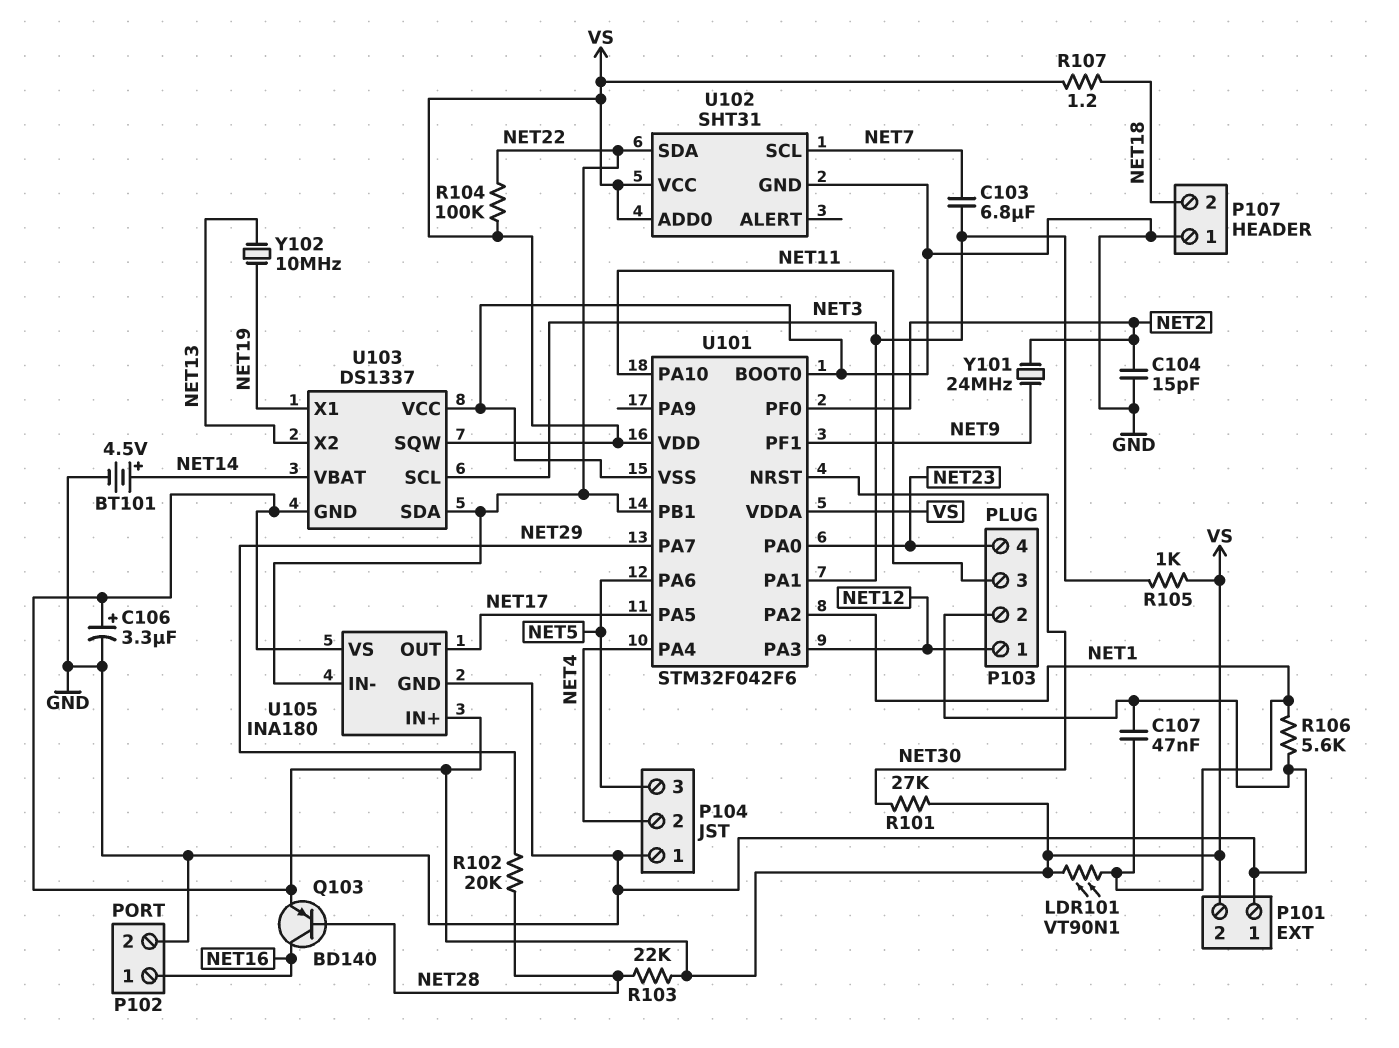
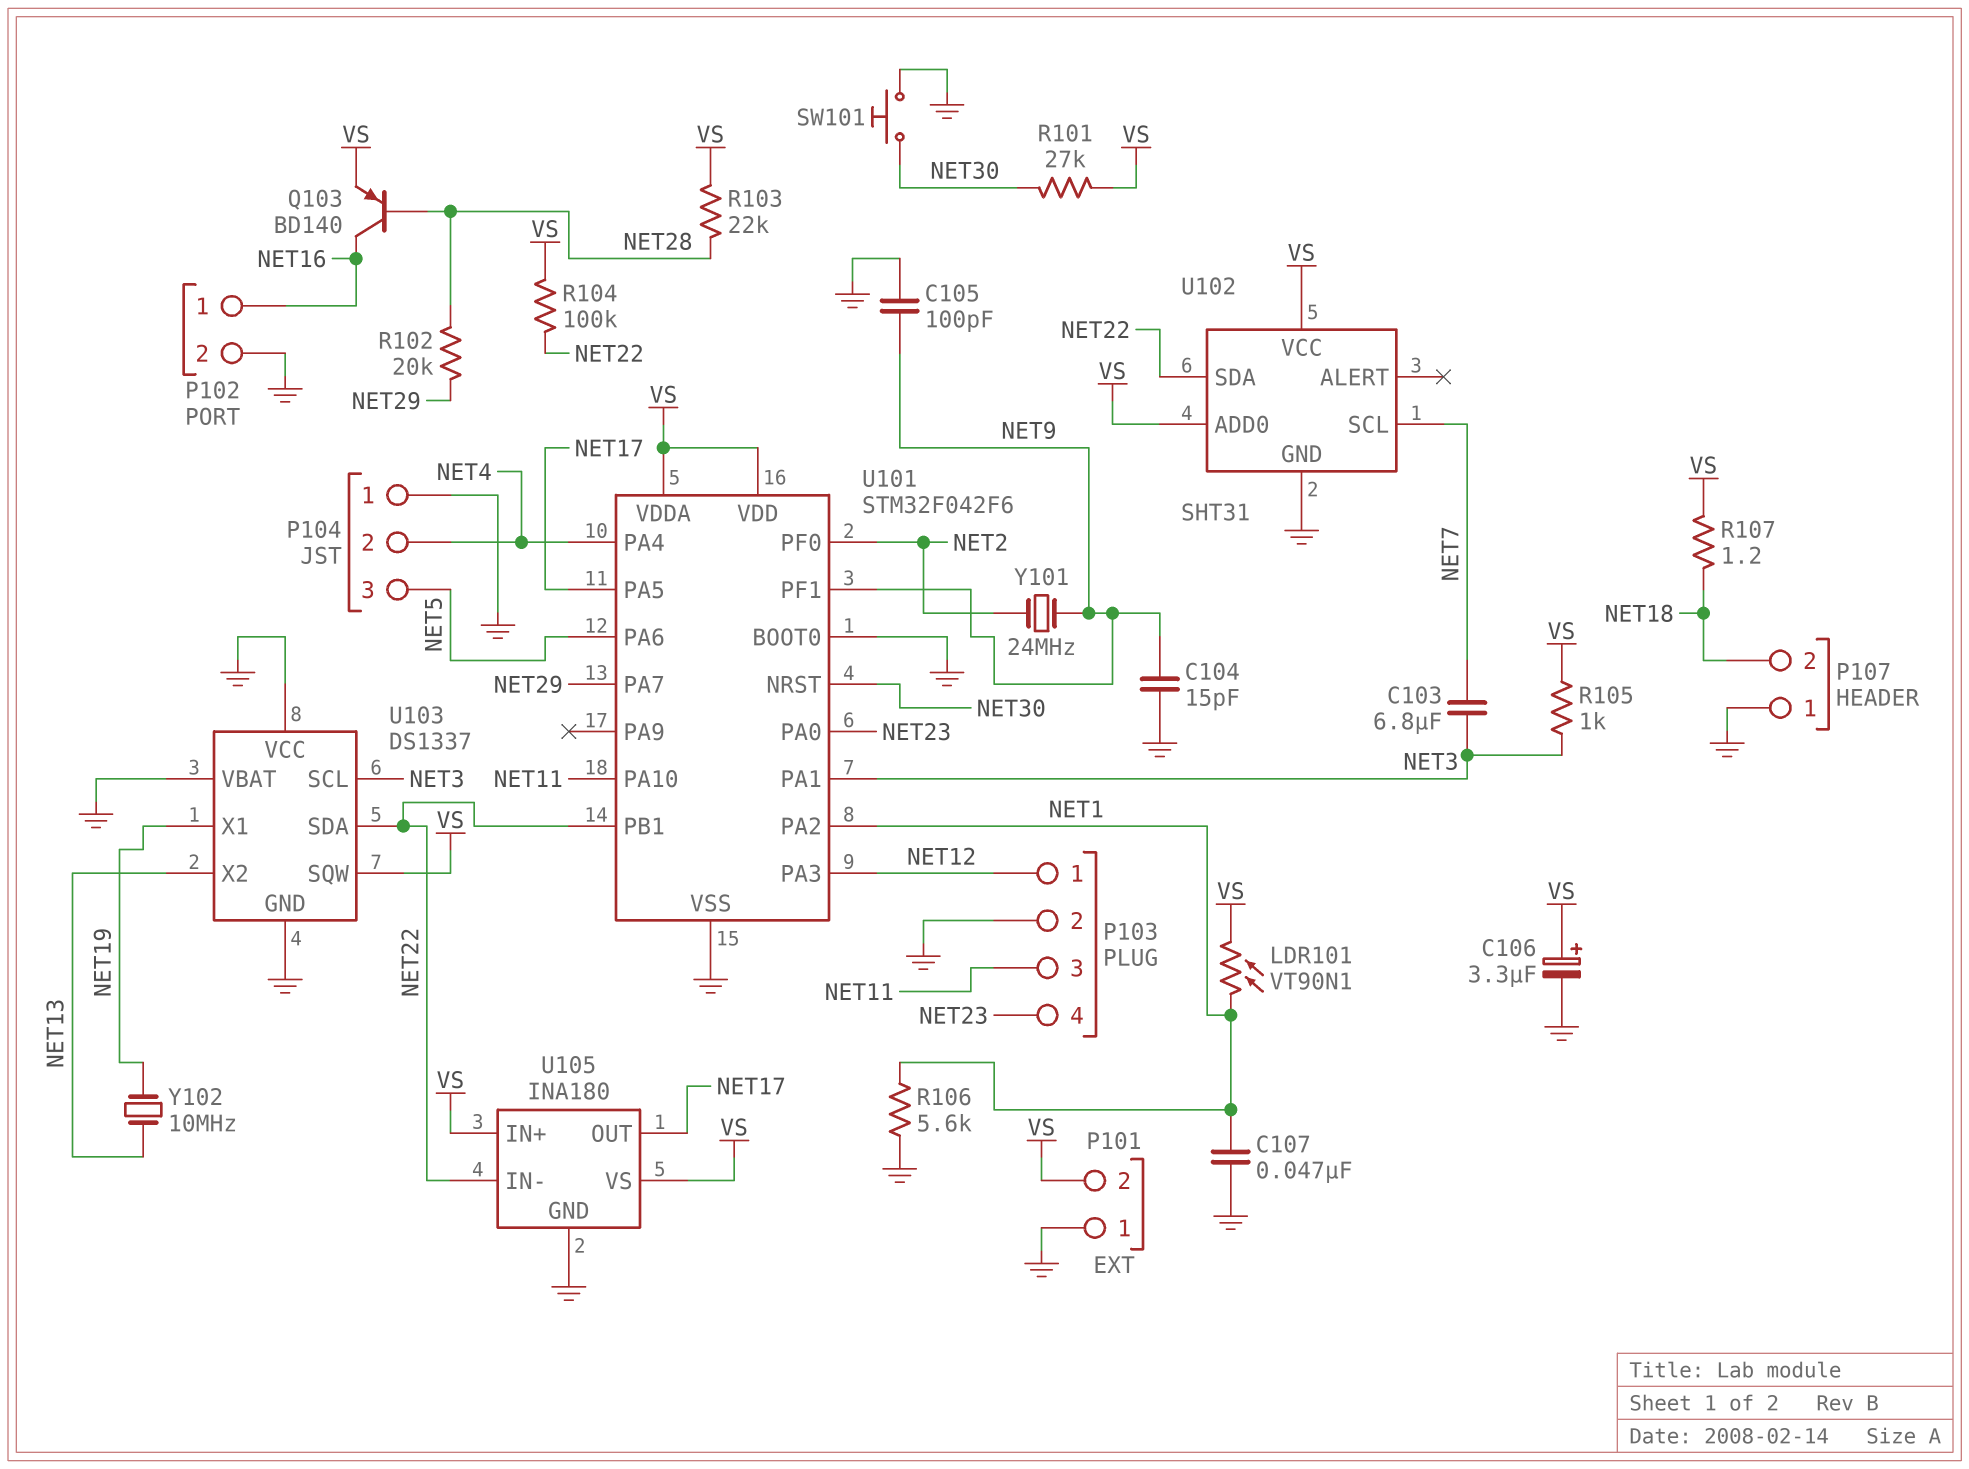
BT101: 4.5V (plus NET14, minus GND) -> none
C104: 15pF (GND, NET2) -> 15pF (GND, NET9)
C105: none -> 100pF (GND, NET9)
SW101: none -> button (GND, NET30)
U103 pin GND: VS -> GND
U103 pin VBAT: NET14 -> GND

